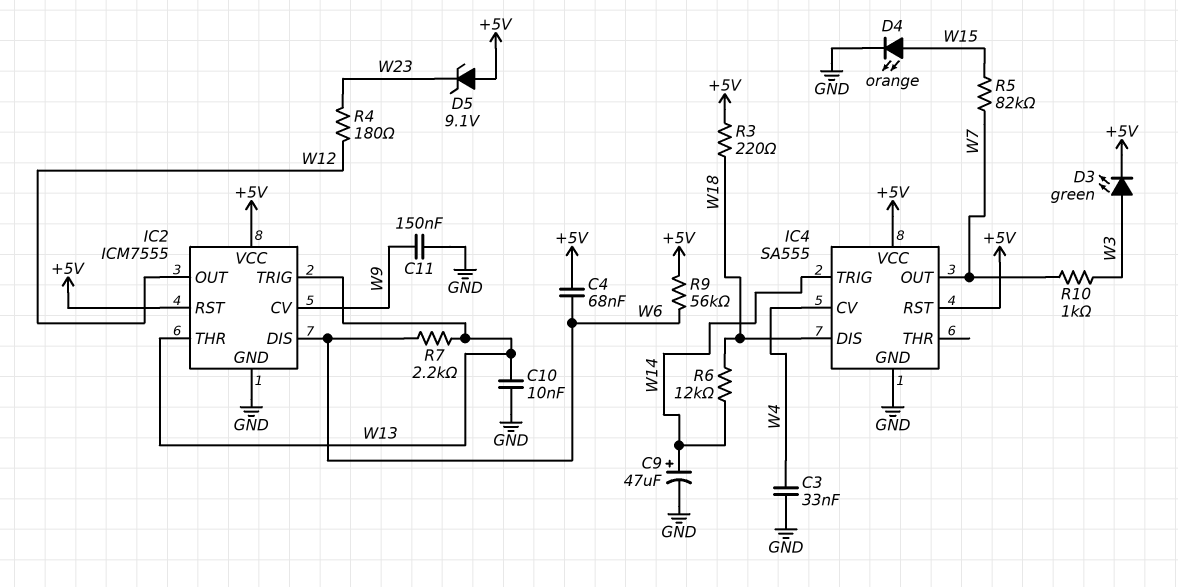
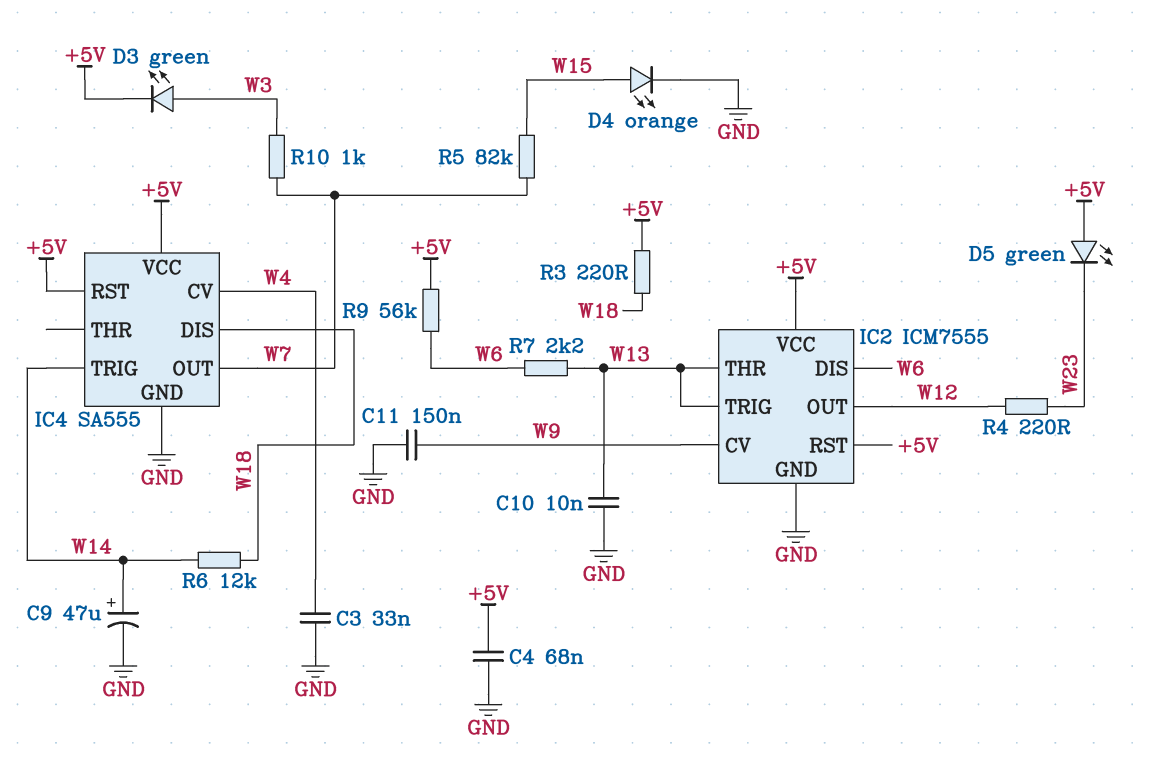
C4: 68nF (+5V, W6) -> 68nF (+5V, GND)
D5: zener 9.1V (A +5V, K W23) -> LED green (A +5V, K W23)
R4: 180 (W12, W23) -> 220 (W12, W23)

